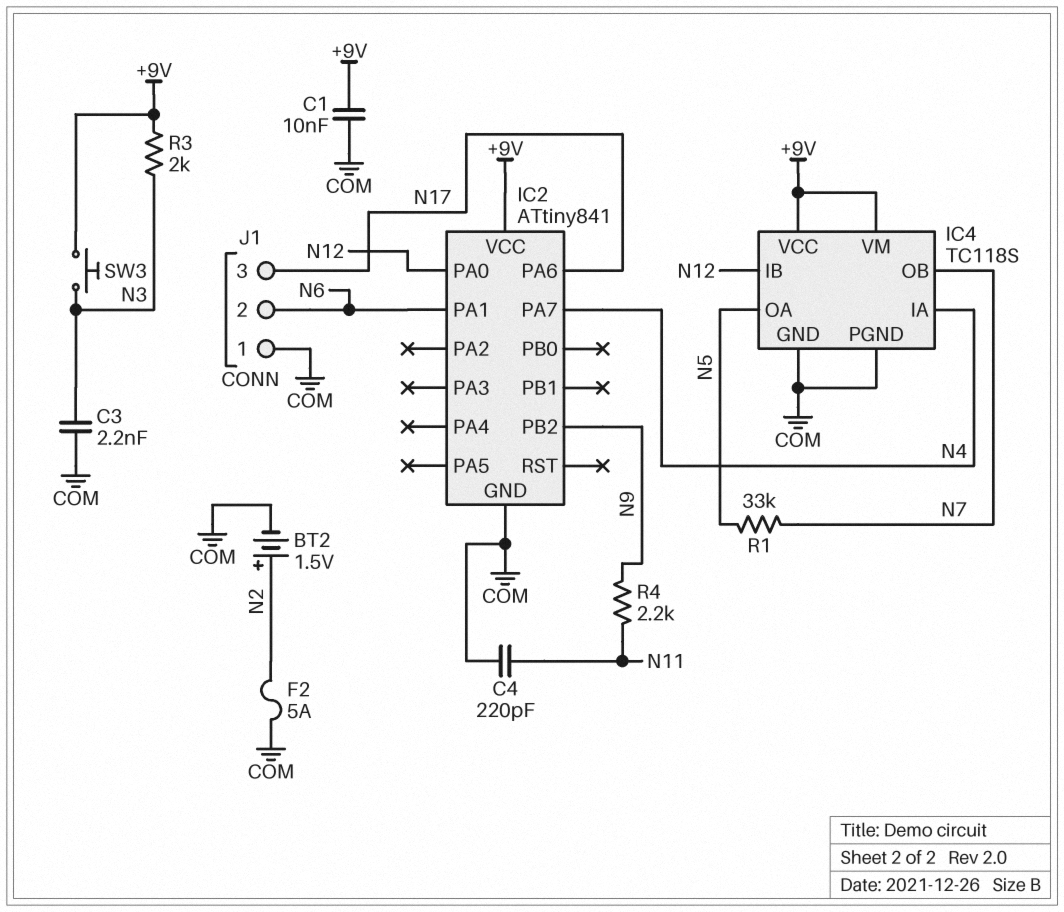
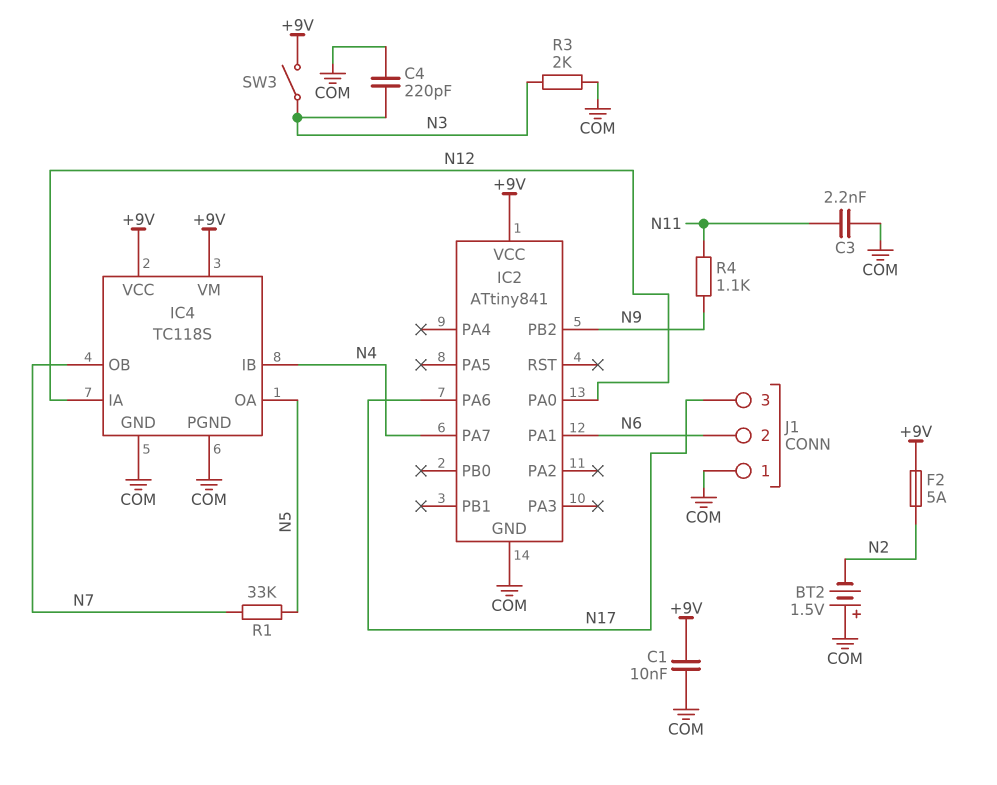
BT2: 1.5V (plus N2, minus COM) -> 1.5V (plus COM, minus N2)
C3: 2.2nF (COM, N3) -> 2.2nF (COM, N11)
C4: 220pF (COM, N11) -> 220pF (COM, N3)
F2: 5A (COM, N2) -> 5A (+9V, N2)
IC4 pin IA: N4 -> N12
IC4 pin IB: N12 -> N4
R3: 2k (+9V, N3) -> 2k (COM, N3)
R4: 2.2k (N9, N11) -> 1.1k (N9, N11)
SW3: button (+9V, N3) -> switch (+9V, N3)

